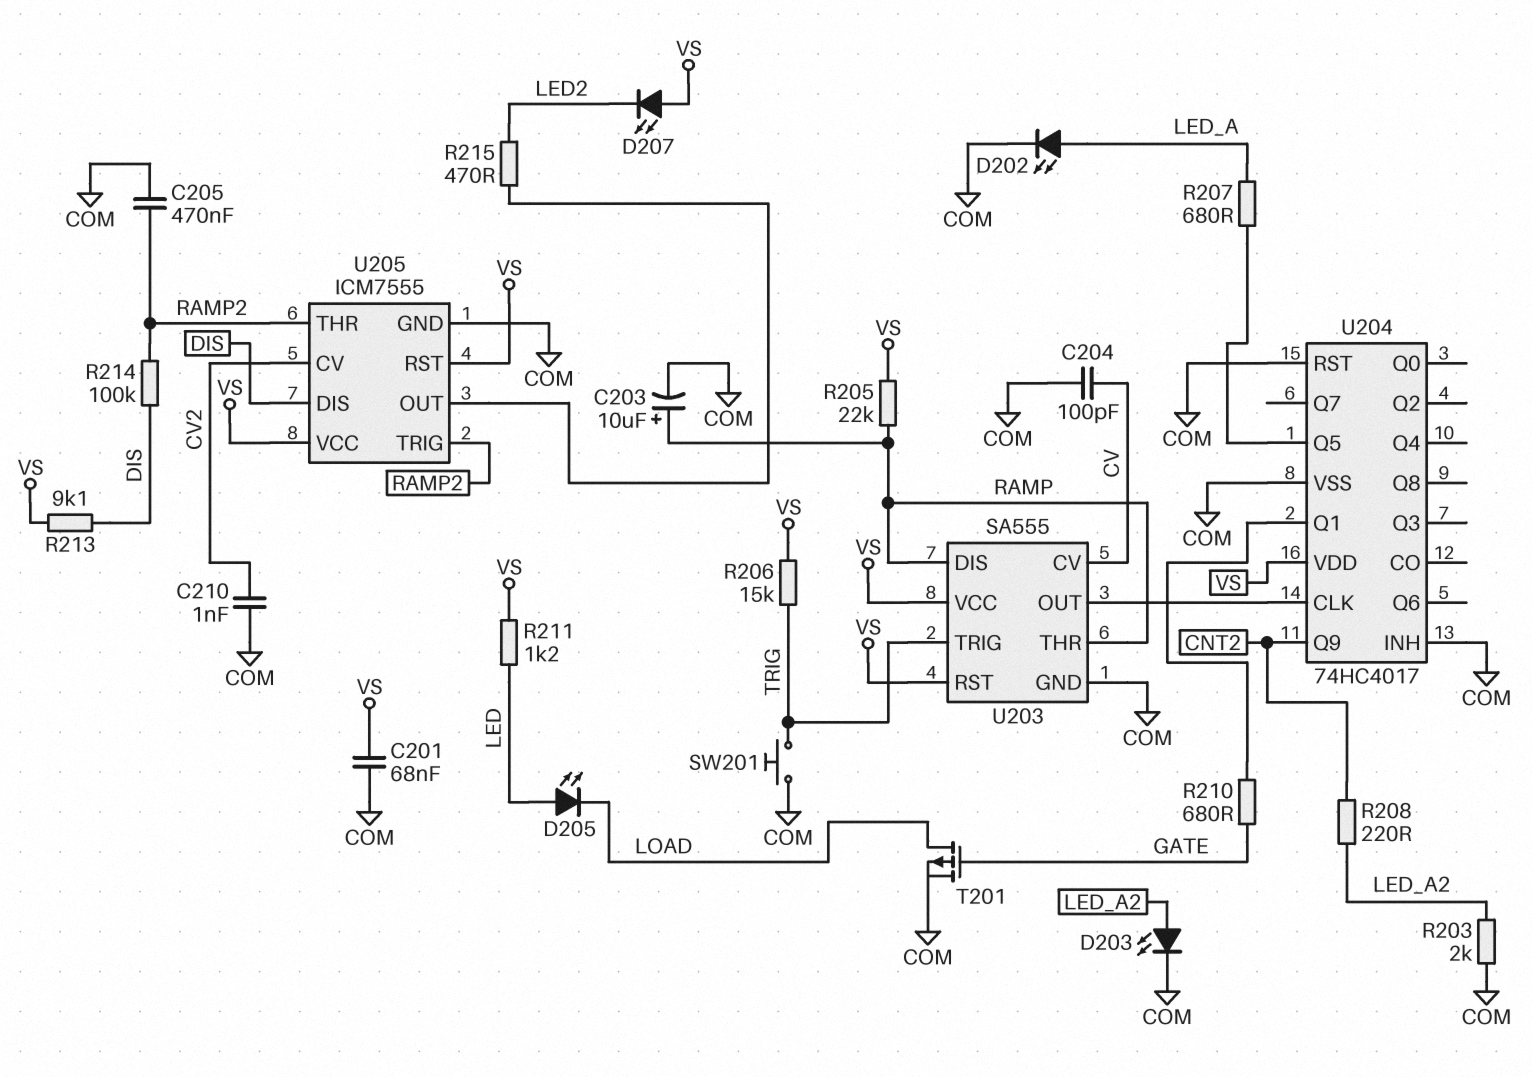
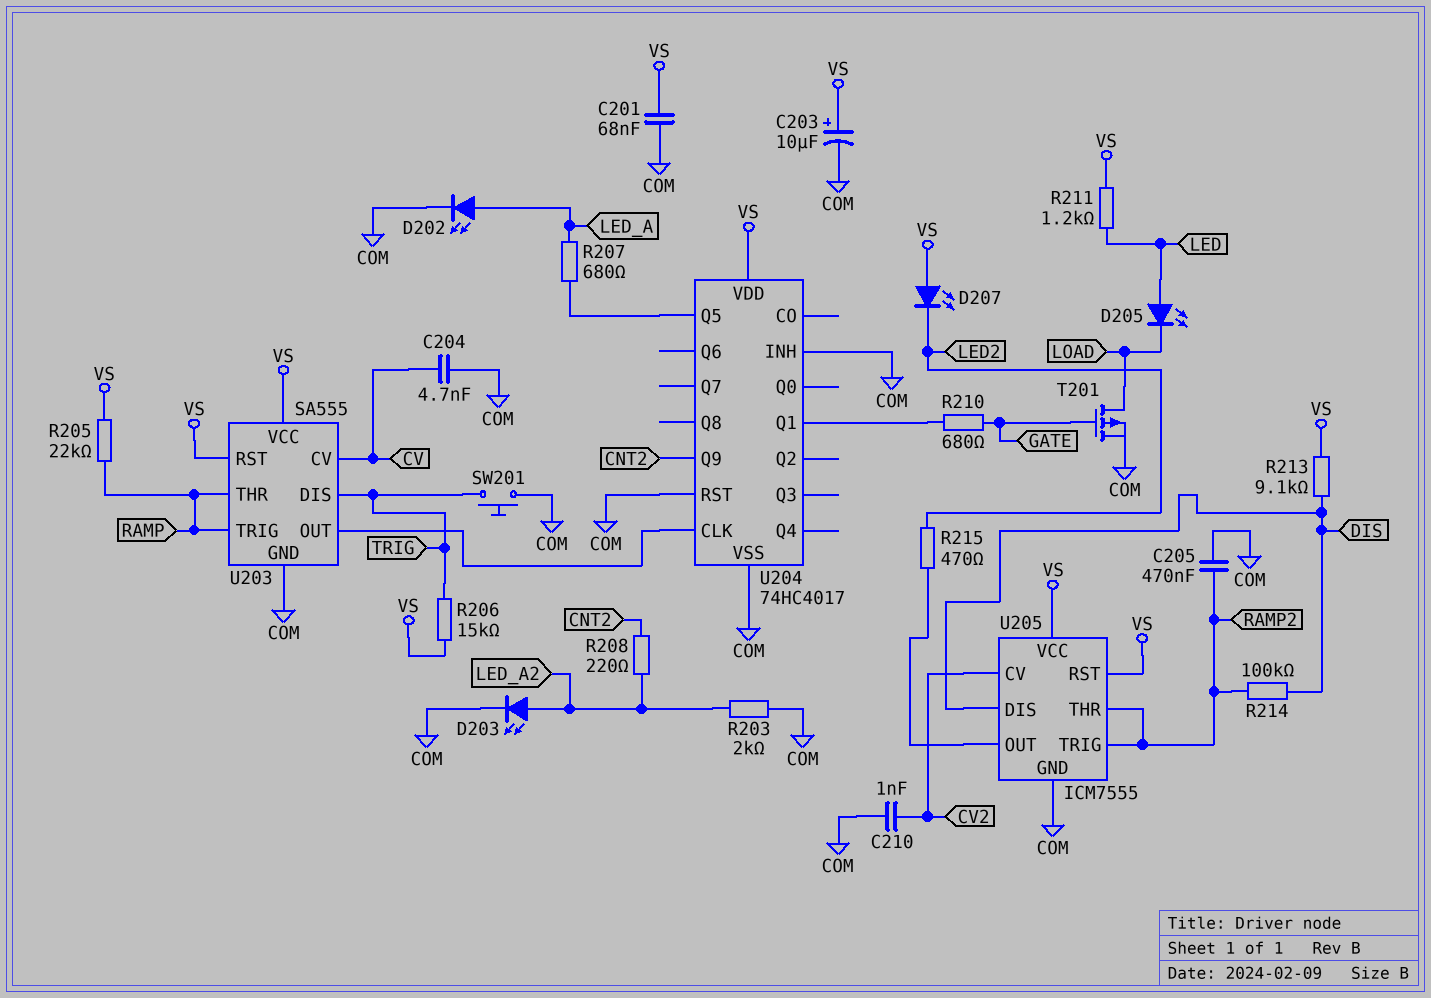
C203: 10uF (plus RAMP, minus COM) -> 10uF (plus VS, minus COM)
C204: 100pF (COM, CV) -> 4.7nF (COM, CV)
U203 pin DIS: RAMP -> TRIG
U203 pin TRIG: TRIG -> RAMP

